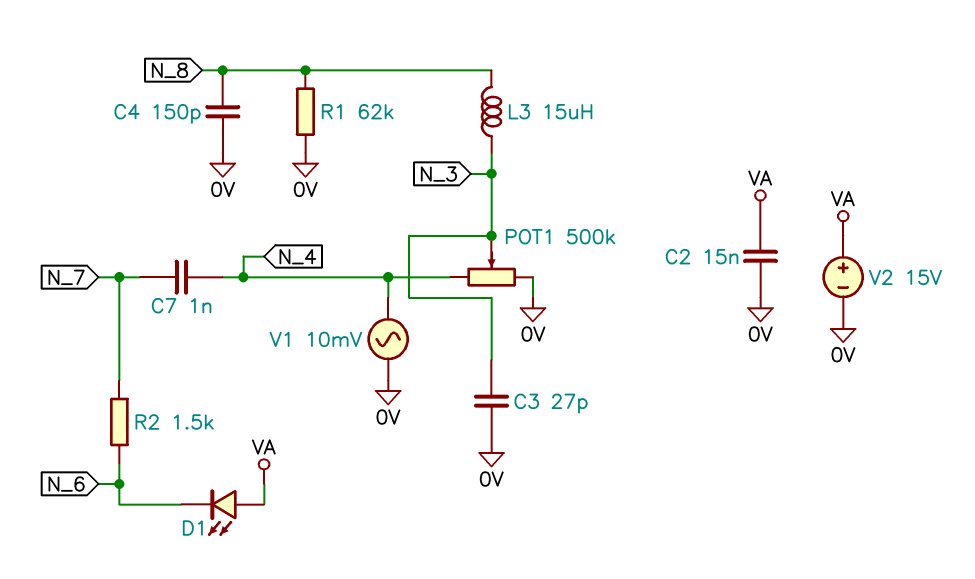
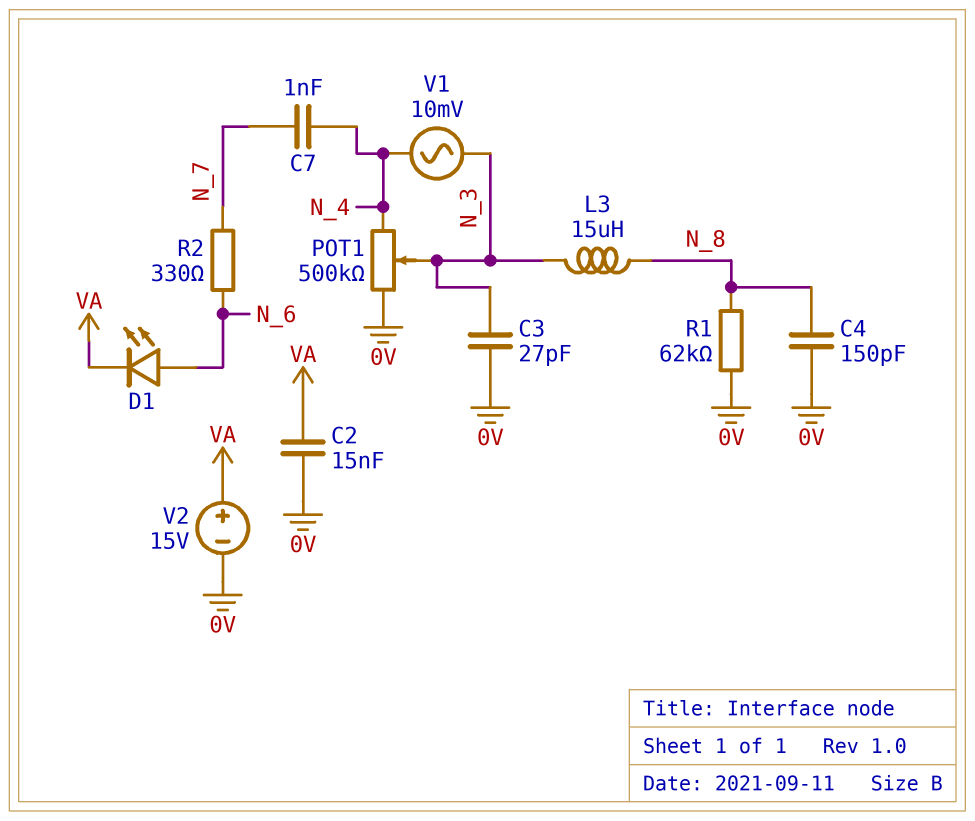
D1: LED (A VA, K N_6) -> LED (A N_6, K VA)
R2: 1.5k (N_6, N_7) -> 330 (N_6, N_7)
V1: AC 10mV (0V, N_4) -> AC 10mV (N_3, N_4)

